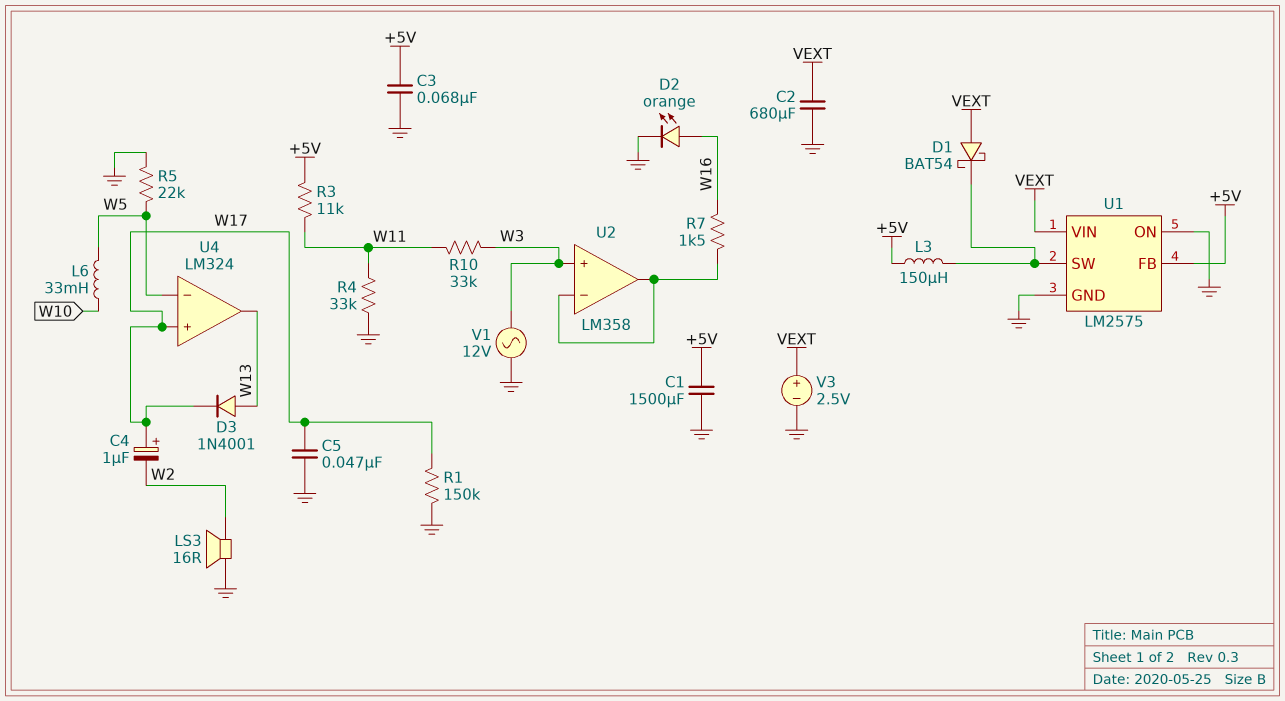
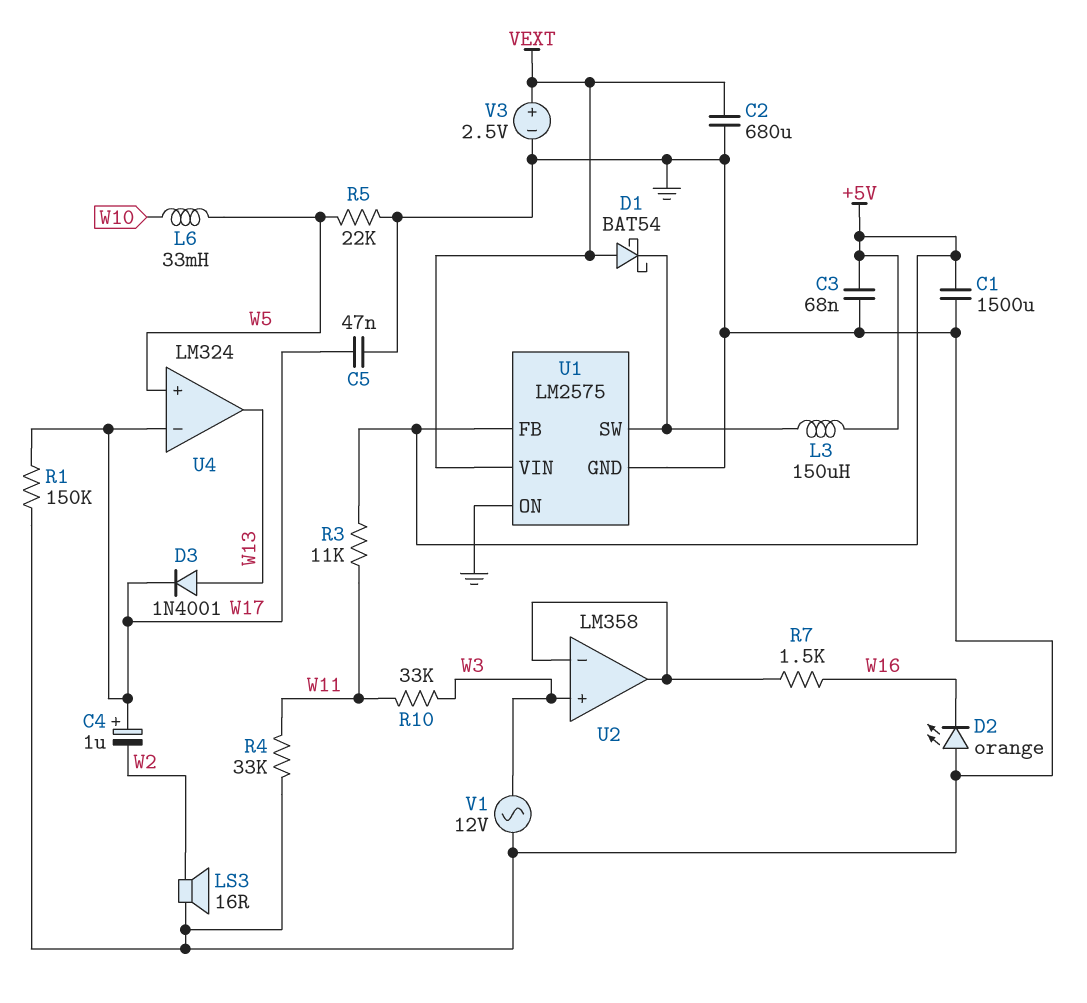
D2: LED orange (A W16, K GND) -> LED orange (A GND, K W16)
U4 pin in+: W17 -> W5
U4 pin in-: W5 -> W17

